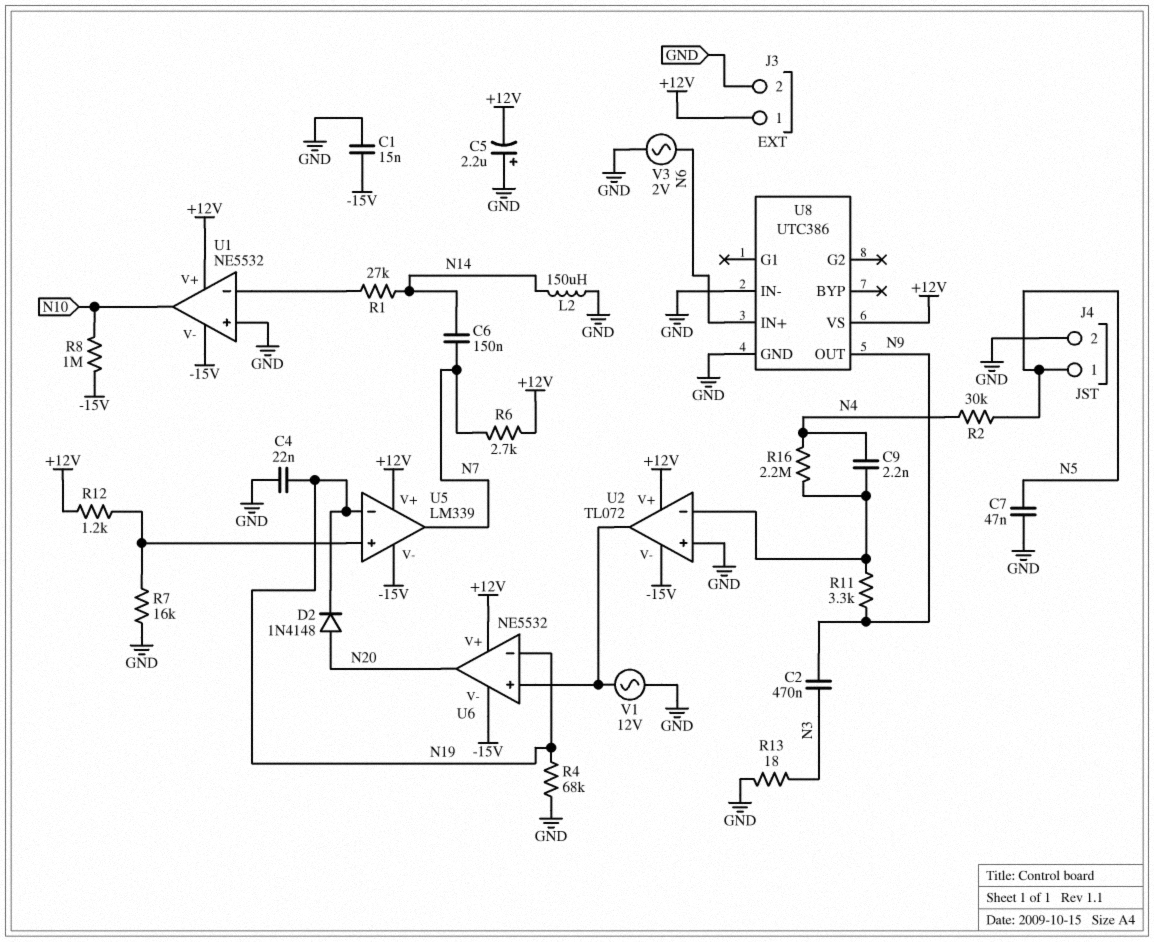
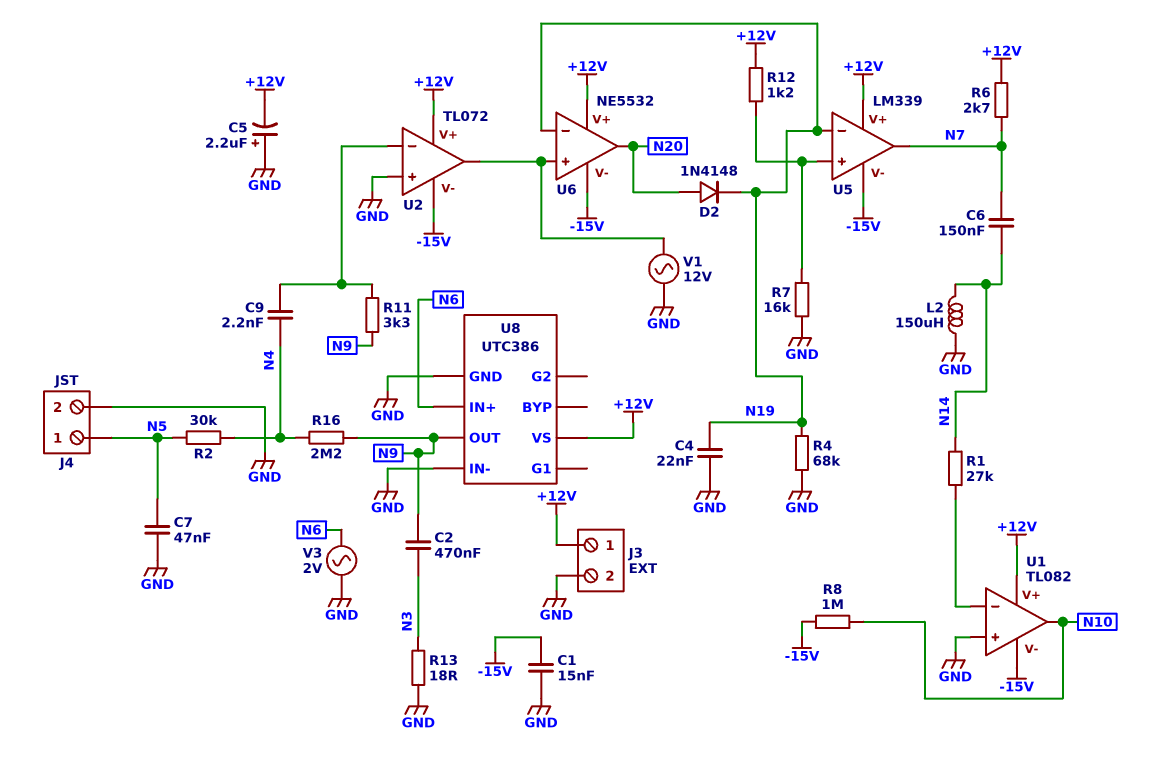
R16: 2.2M (N4, U2/in-) -> 2.2M (N4, N9)
U1: NE5532 -> TL082

